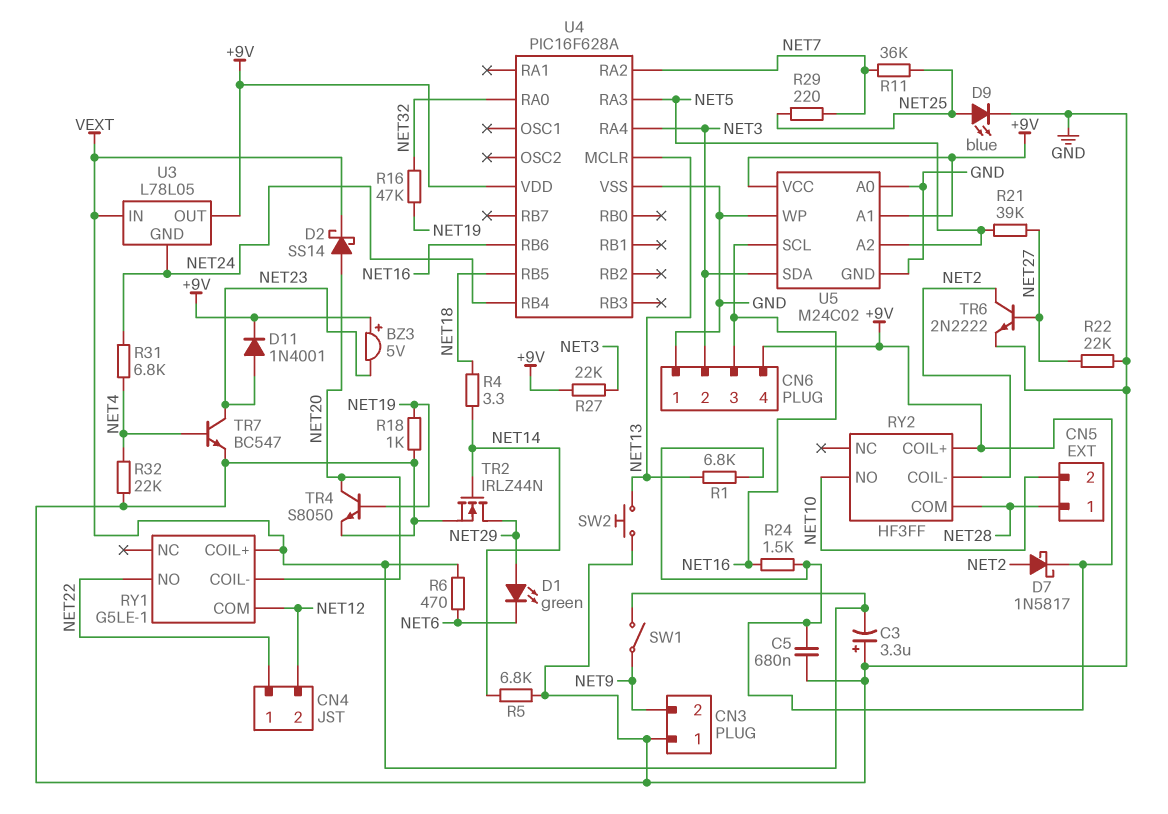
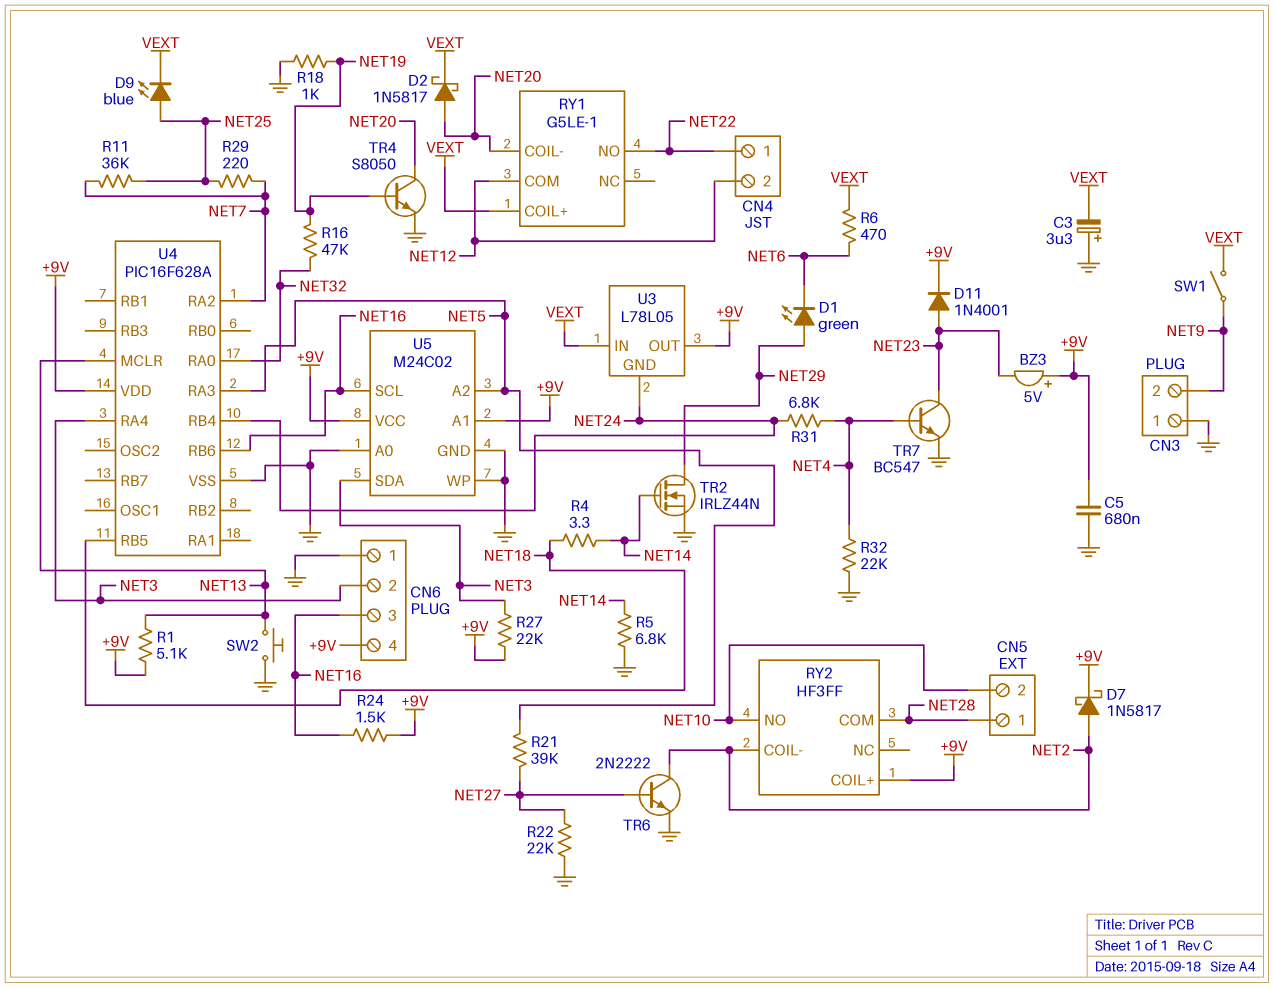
D2: schottky SS14 (A NET20, K VEXT) -> schottky 1N5817 (A NET20, K VEXT)
D9: LED blue (A NET25, K GND) -> LED blue (A NET25, K VEXT)
R1: 6.8k (+9V, NET13) -> 5.1k (+9V, NET13)

